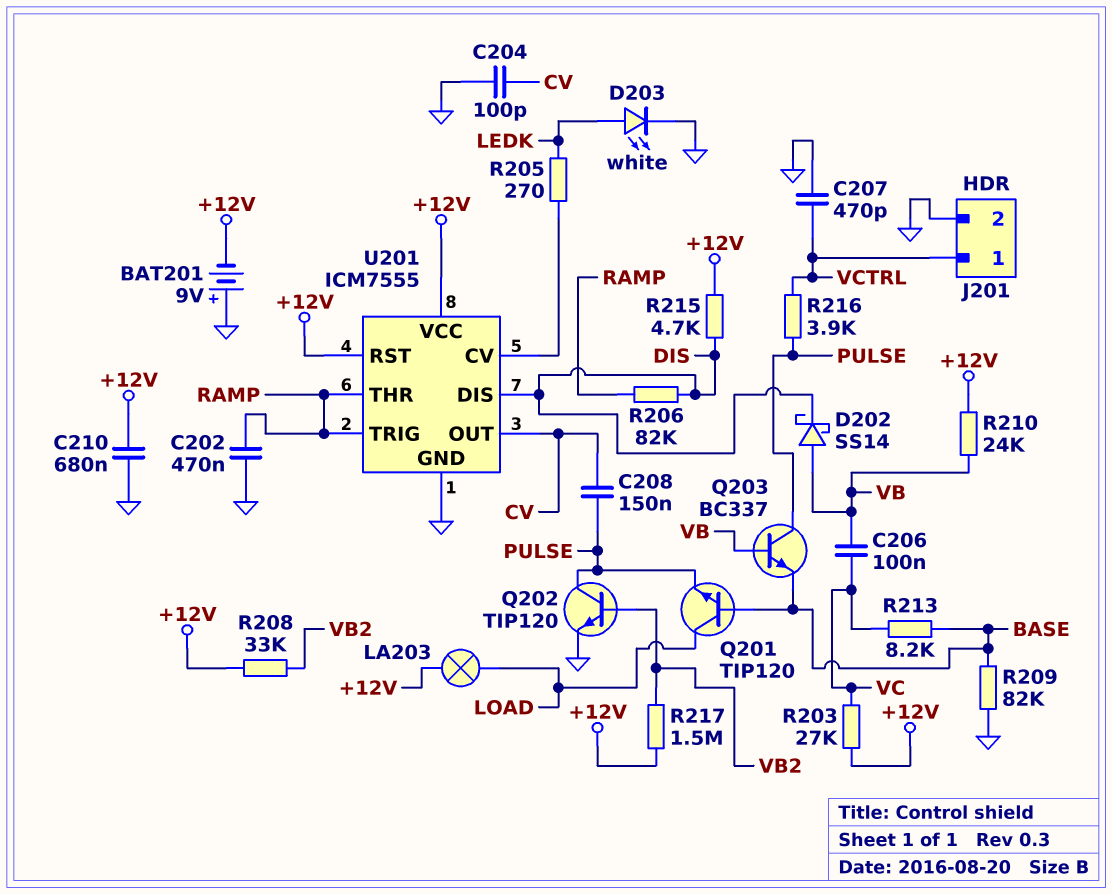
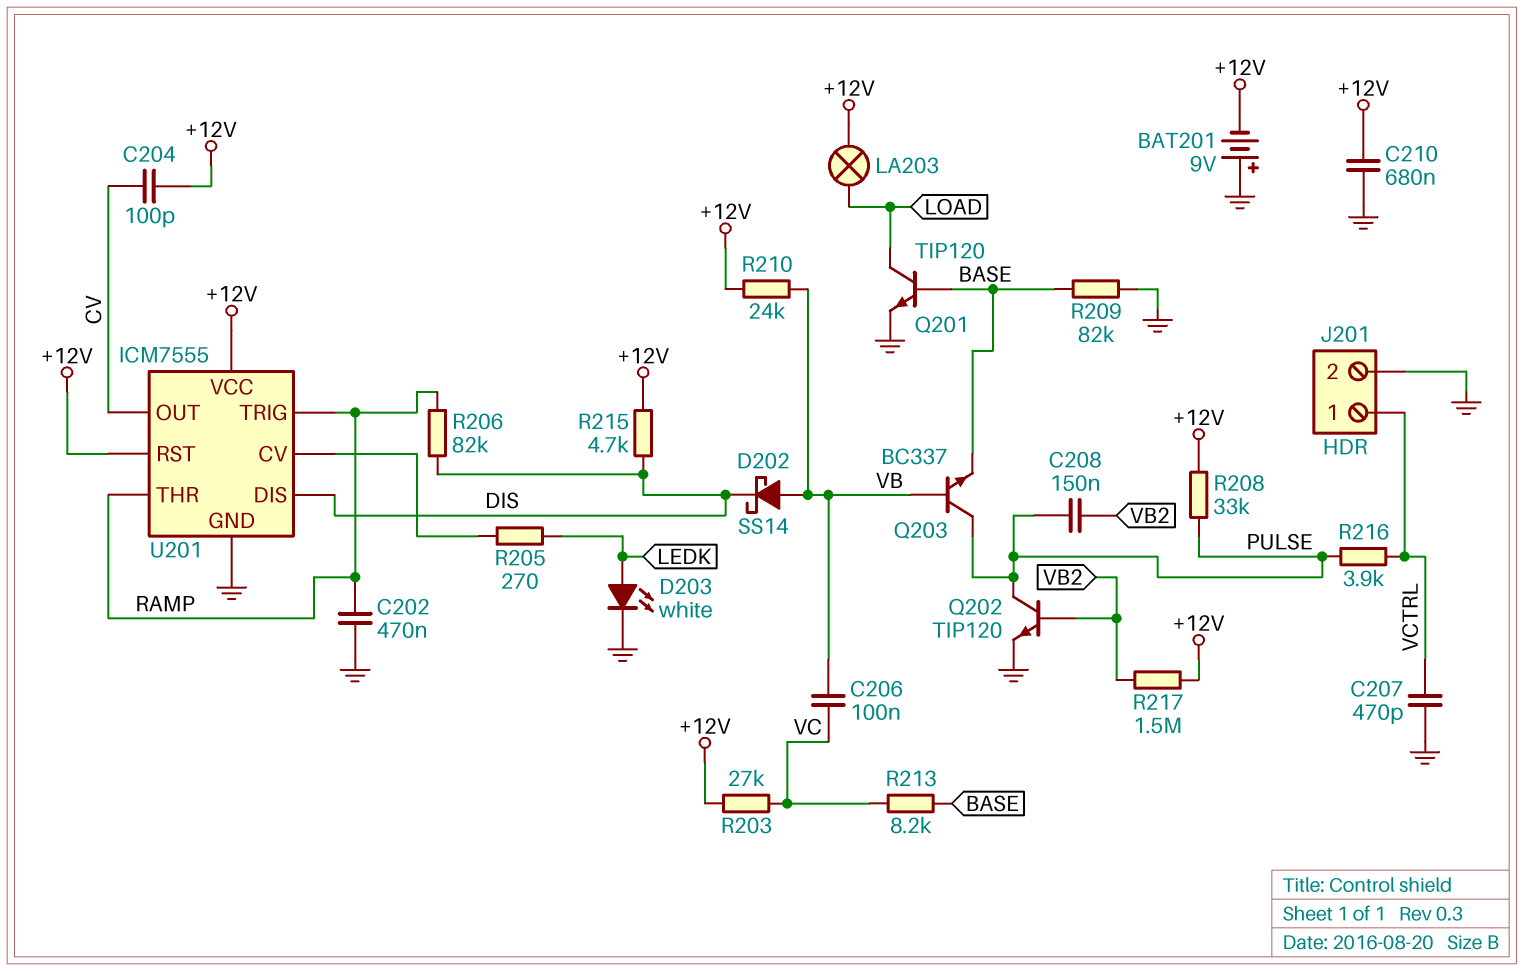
C204: 100pF (CV, GND) -> 100pF (+12V, CV)
C208: 150nF (CV, PULSE) -> 150nF (PULSE, VB2)
Q201: NPN TIP120 (B BASE, C LOAD, E PULSE) -> NPN TIP120 (B BASE, C LOAD, E GND)
R208: 33k (+12V, VB2) -> 33k (+12V, PULSE)

